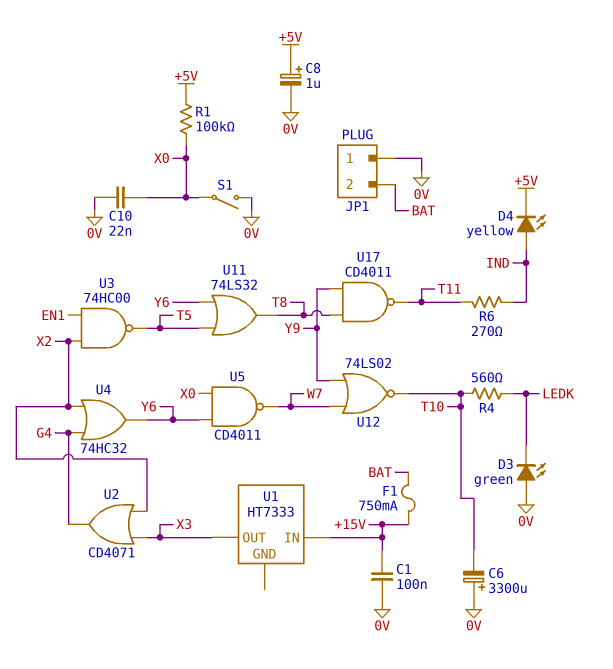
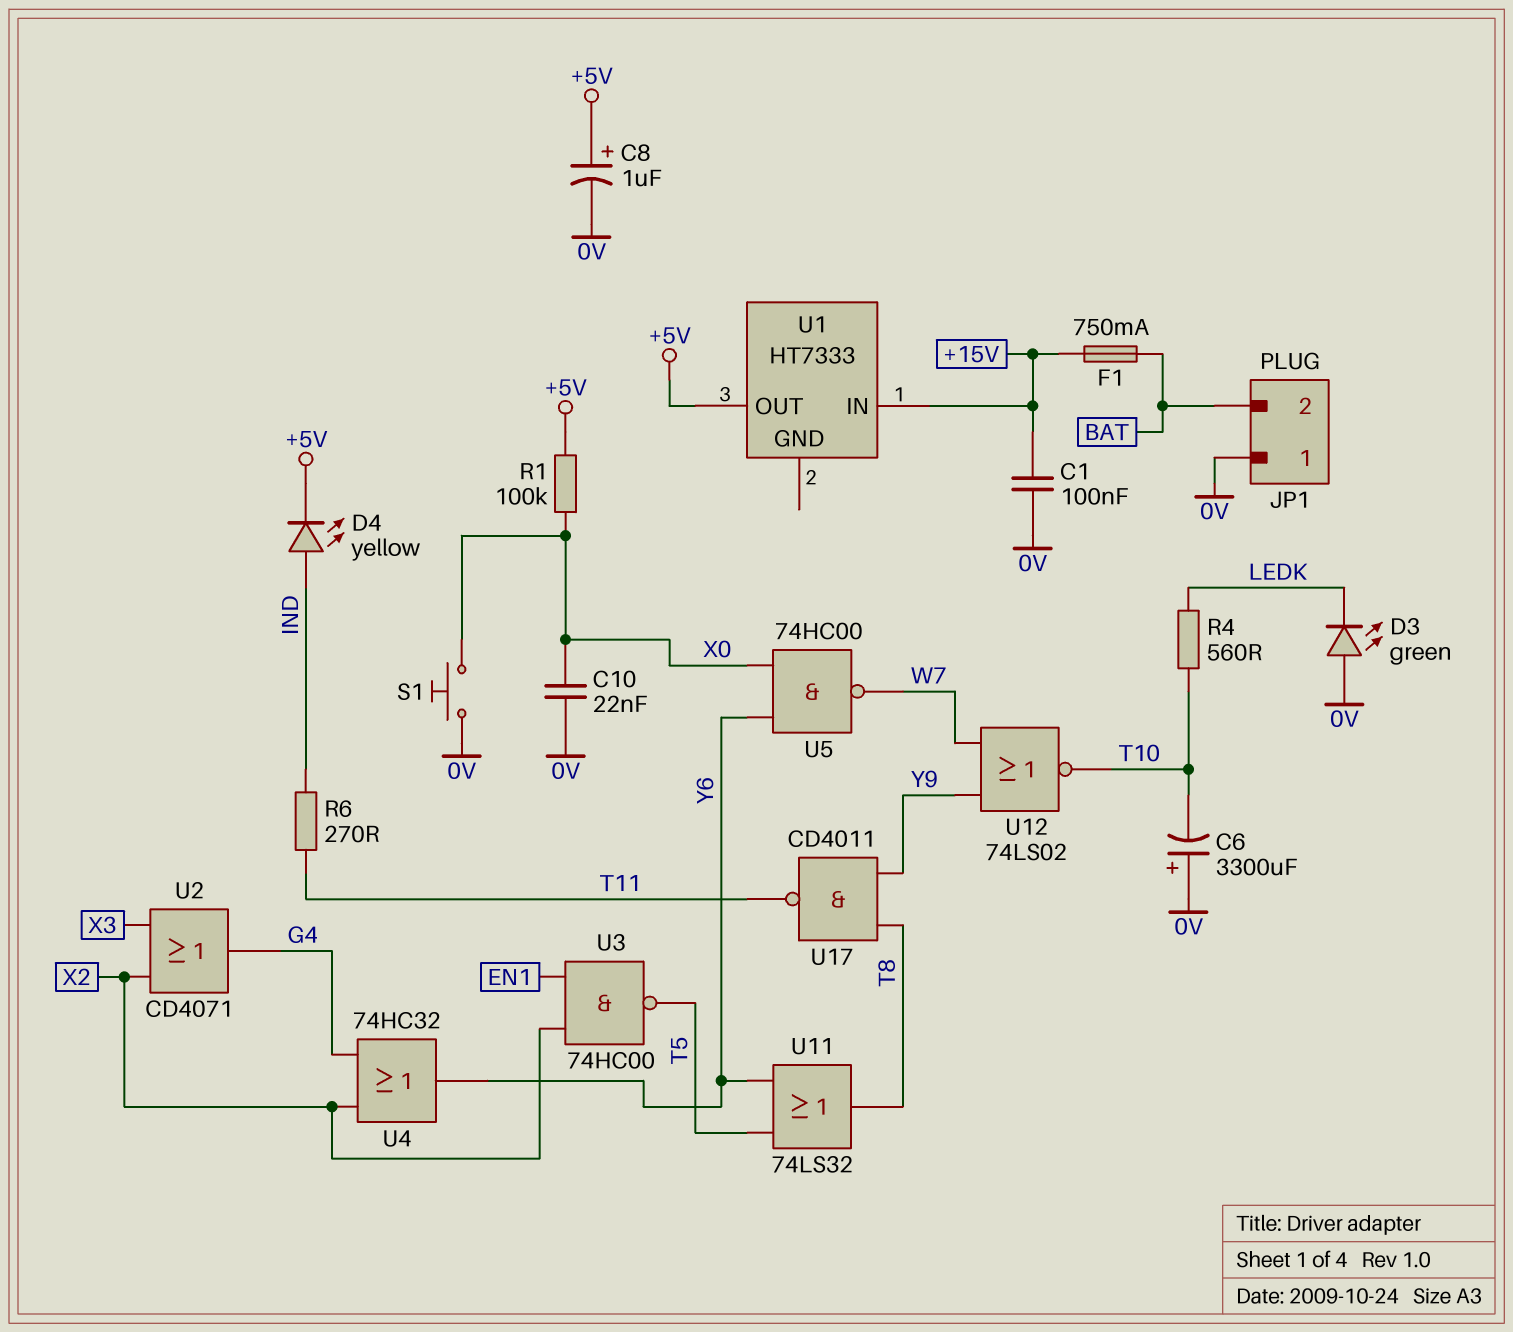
S1: switch (0V, X0) -> button (0V, X0)
U1 pin OUT: X3 -> +5V
U5: NAND CD4011 (in X0, in Y6, out W7) -> NAND 74HC00 (in X0, in Y6, out W7)

